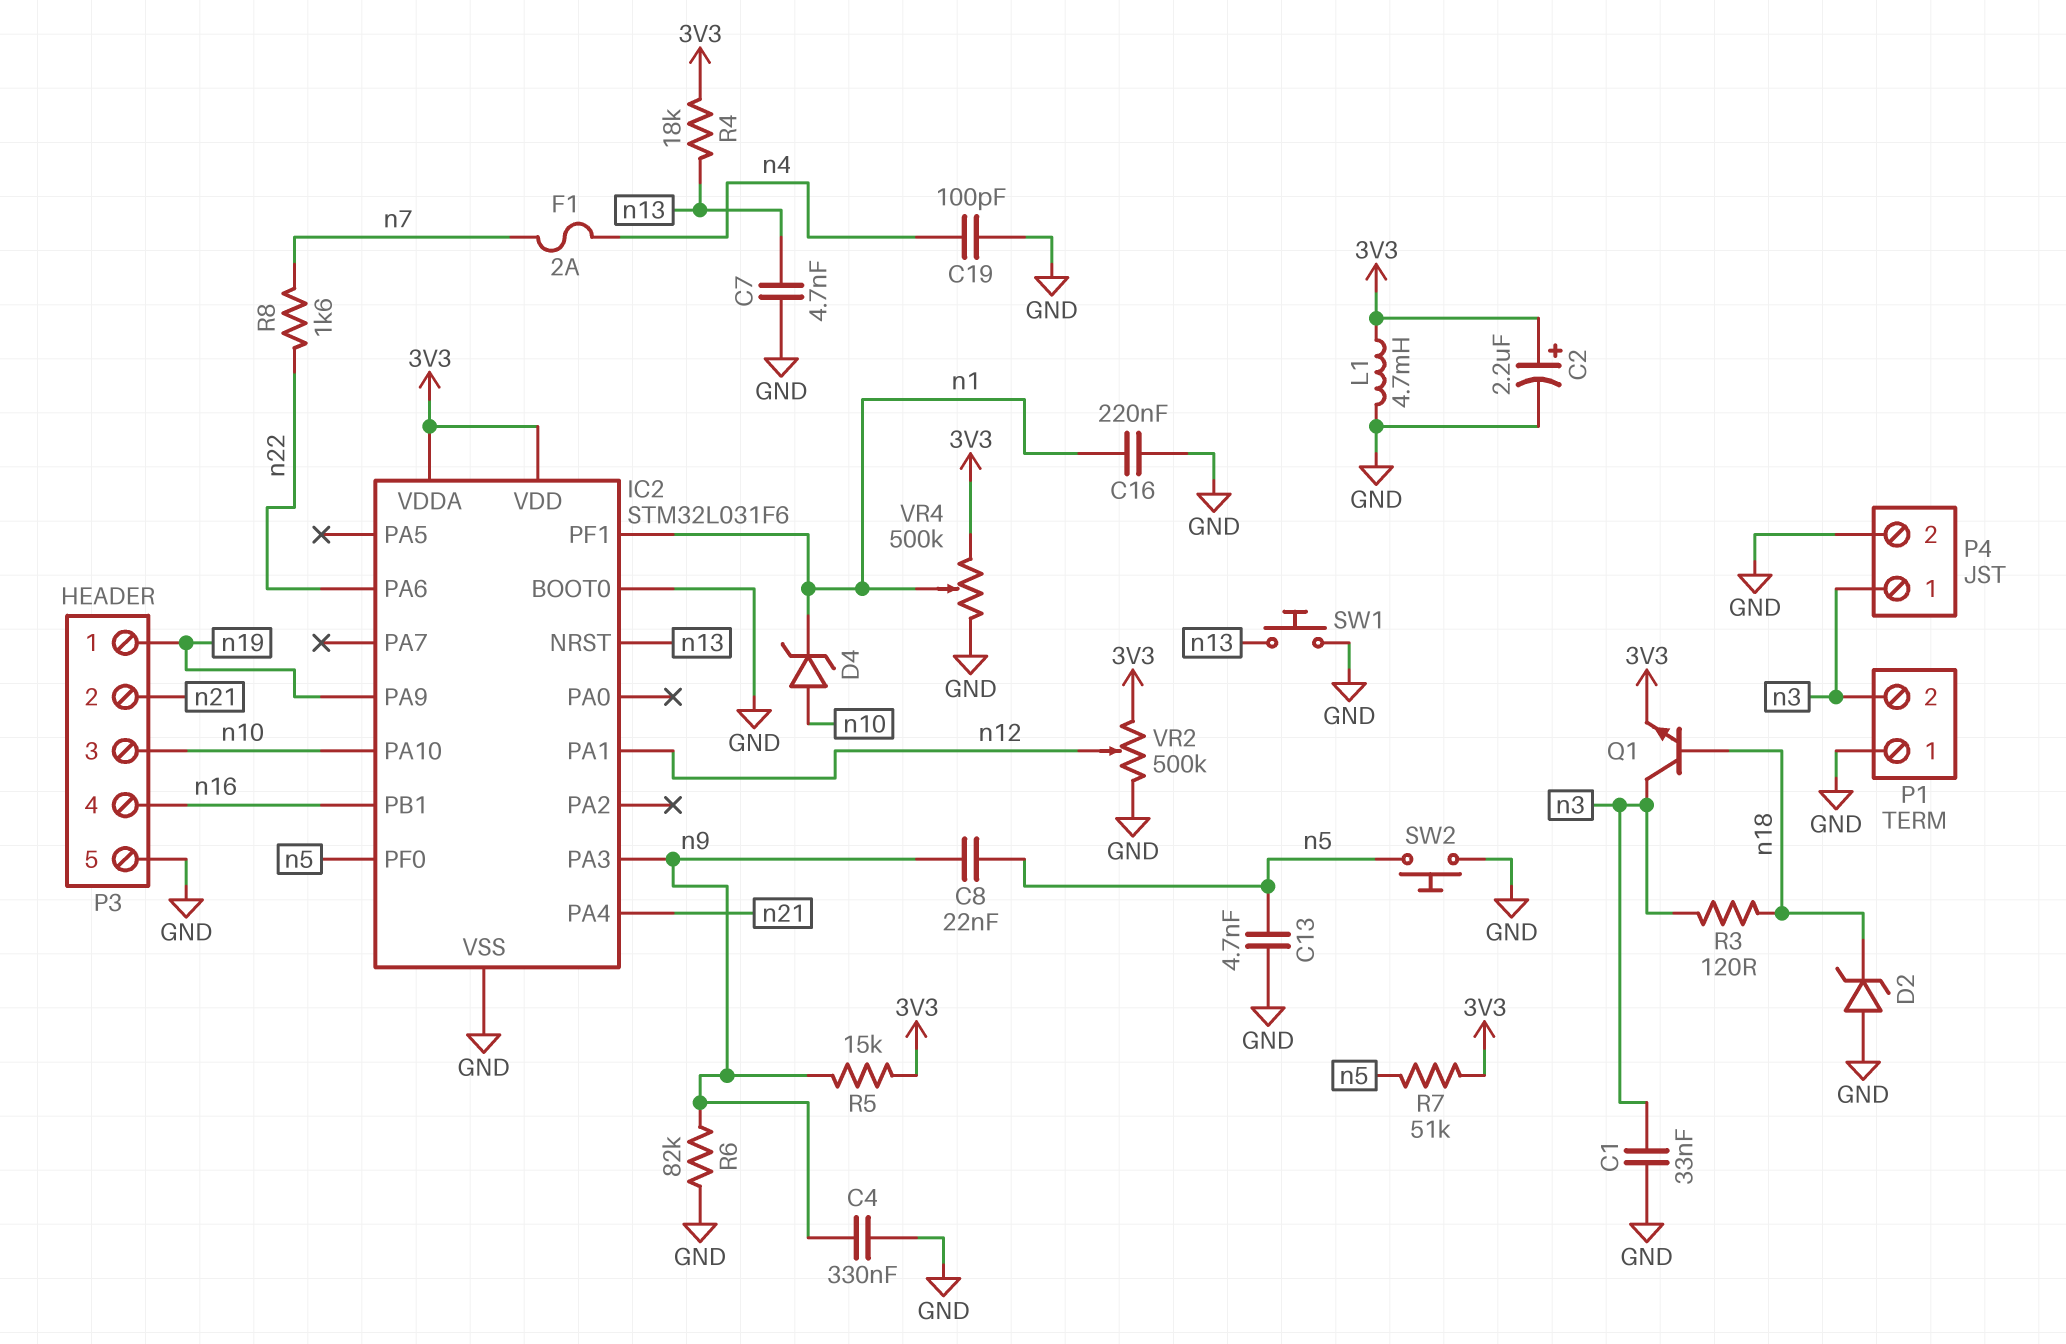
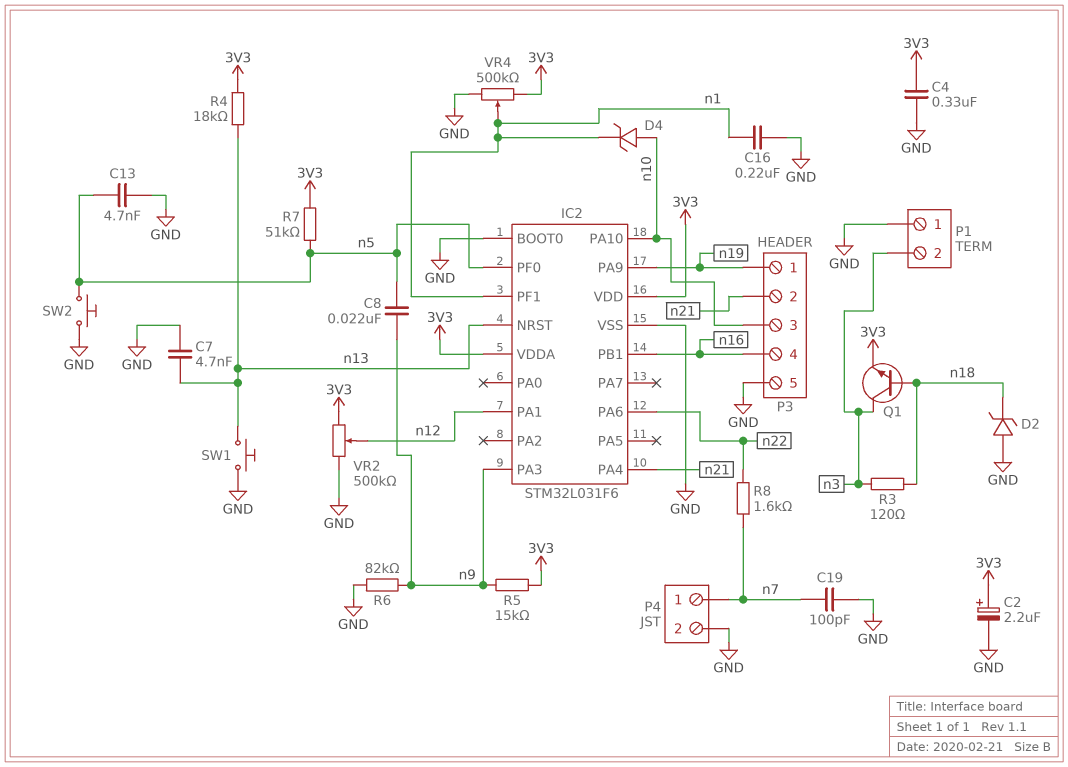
C1: 33nF (GND, n3) -> none
C4: 330nF (GND, n9) -> 330nF (3V3, GND)
C19: 100pF (GND, n4) -> 100pF (GND, n7)
F1: 2A (n4, n7) -> none
L1: 4.7mH (3V3, GND) -> none
P4 pin 1: n3 -> n7

